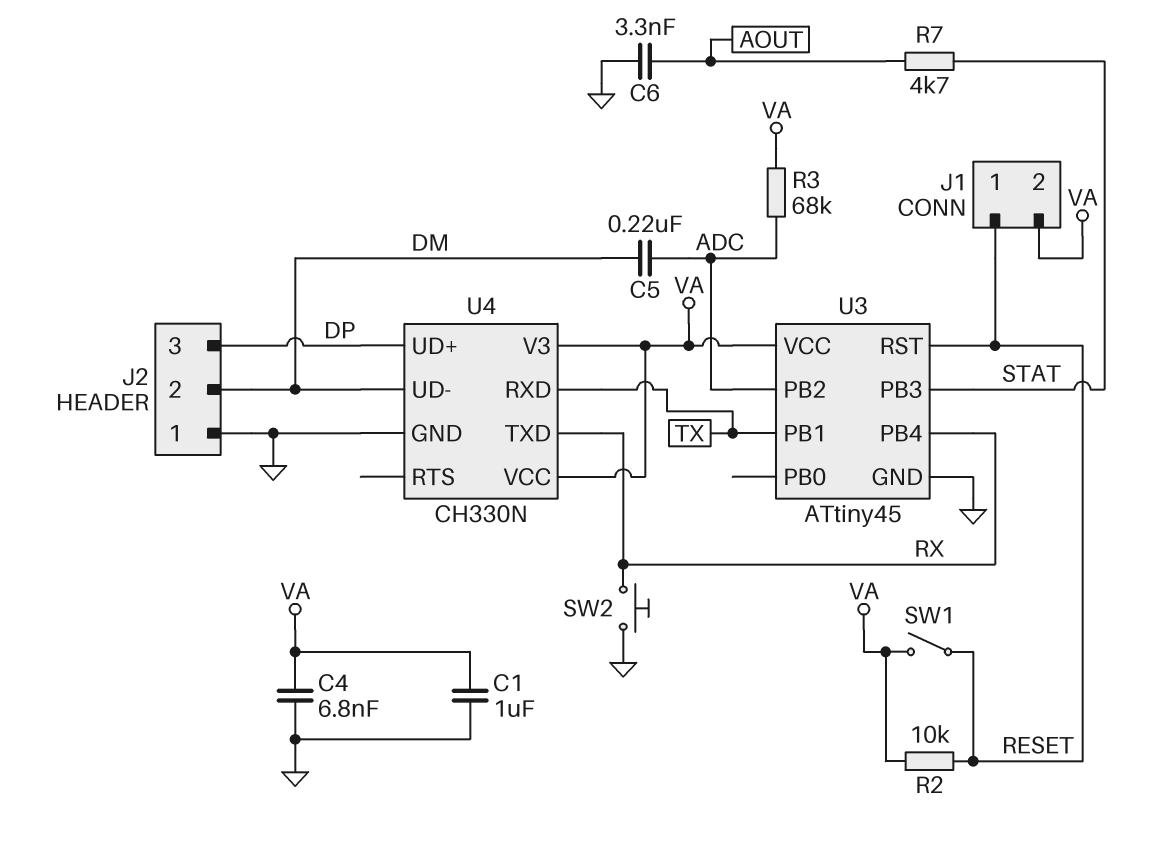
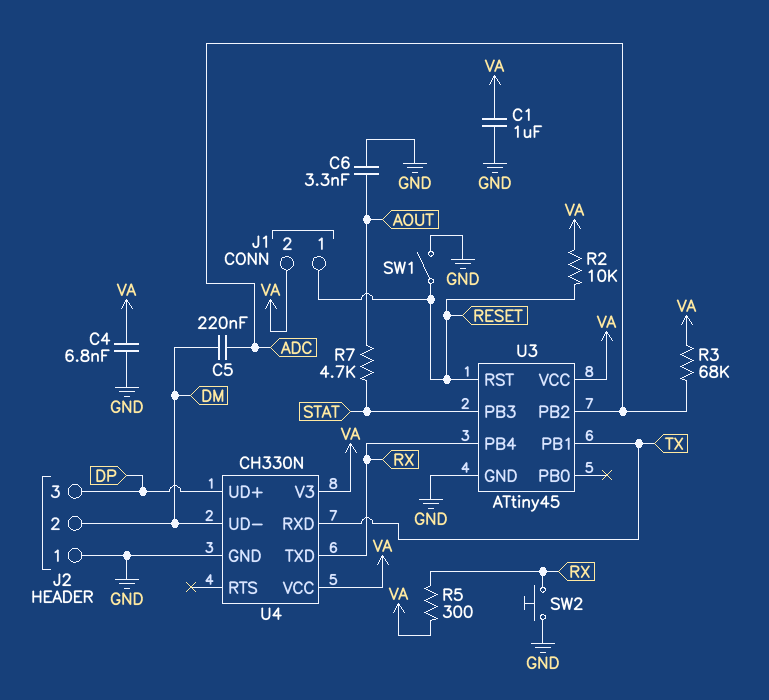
R5: none -> 300 (RX, VA)
SW1: switch (RESET, VA) -> switch (GND, RESET)

